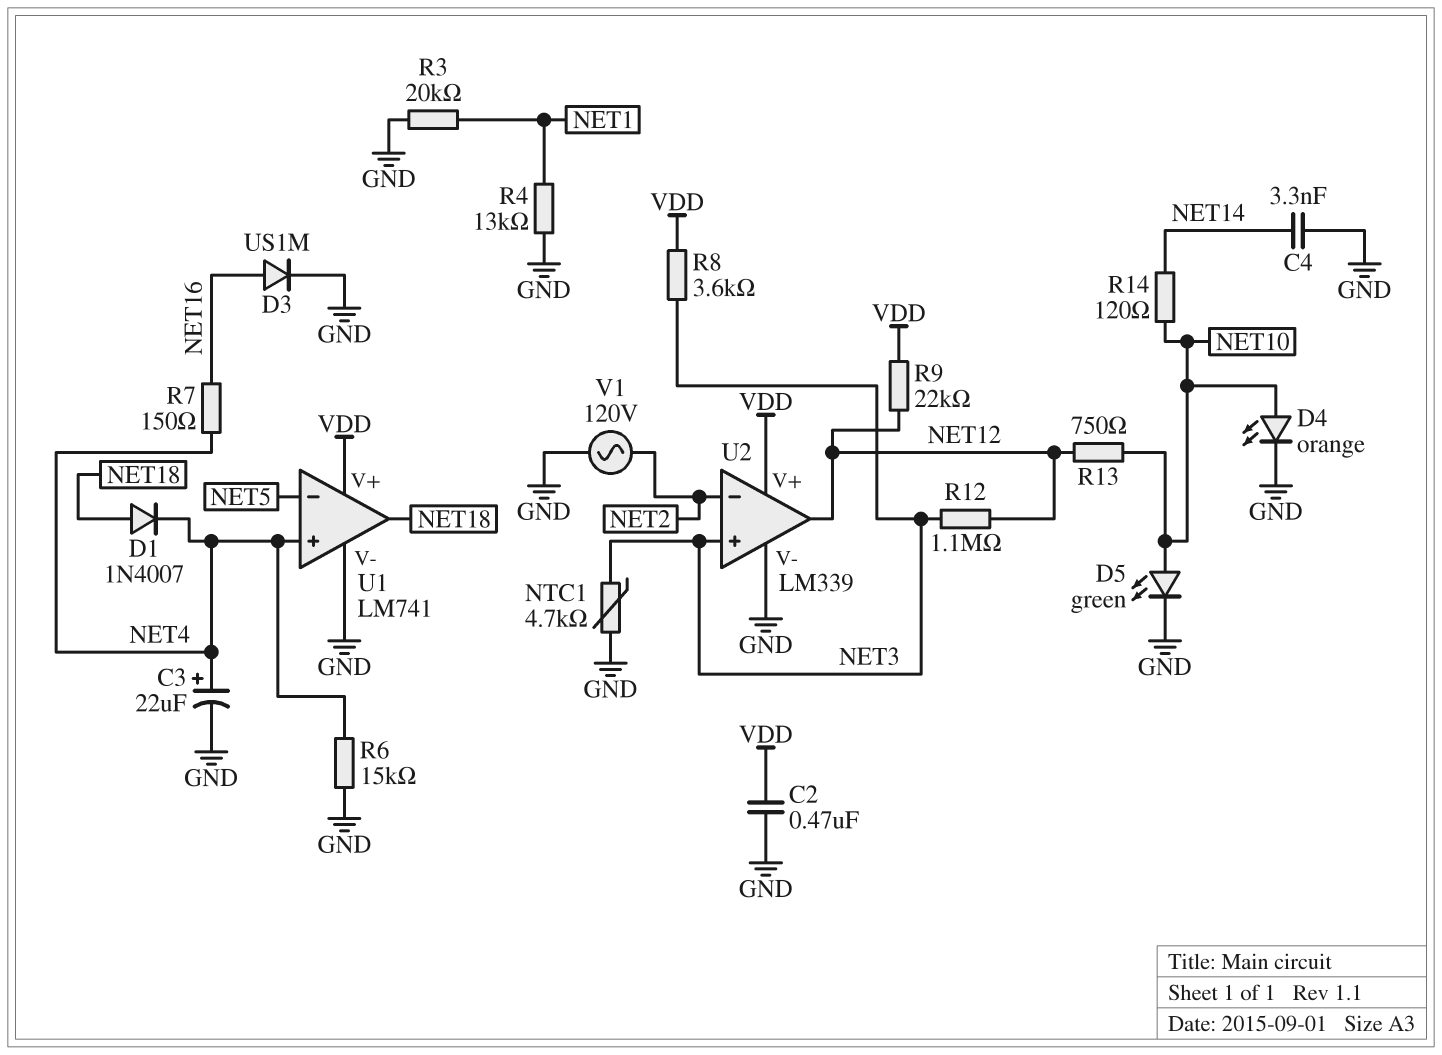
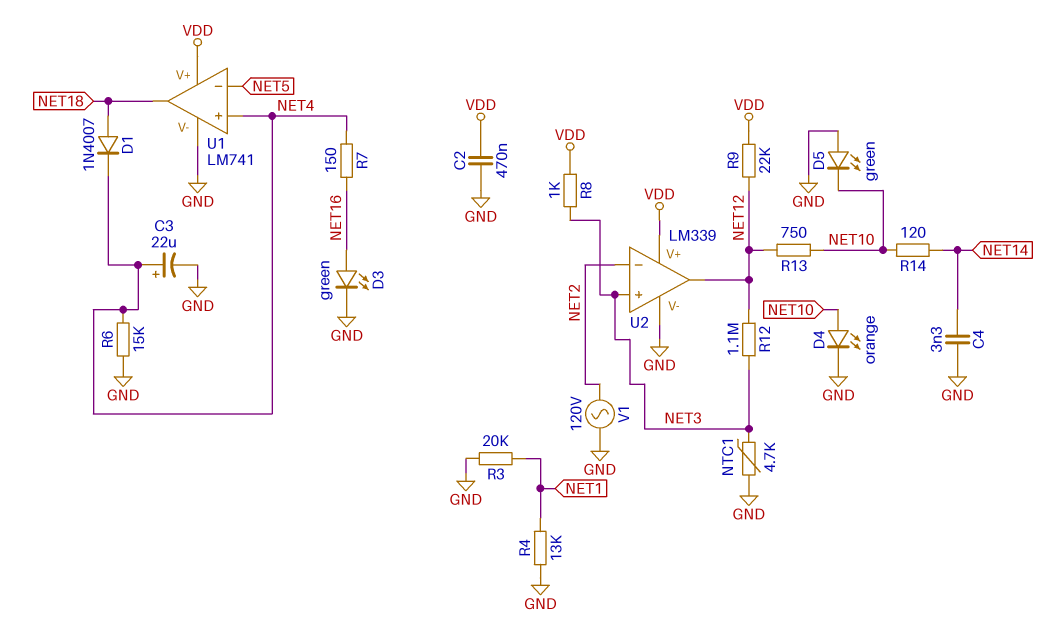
D3: diode US1M (A NET16, K GND) -> LED green (A NET16, K GND)
D5: LED green (A NET10, K GND) -> LED green (A GND, K NET10)
R8: 3.6k (NET3, VDD) -> 1k (NET3, VDD)

